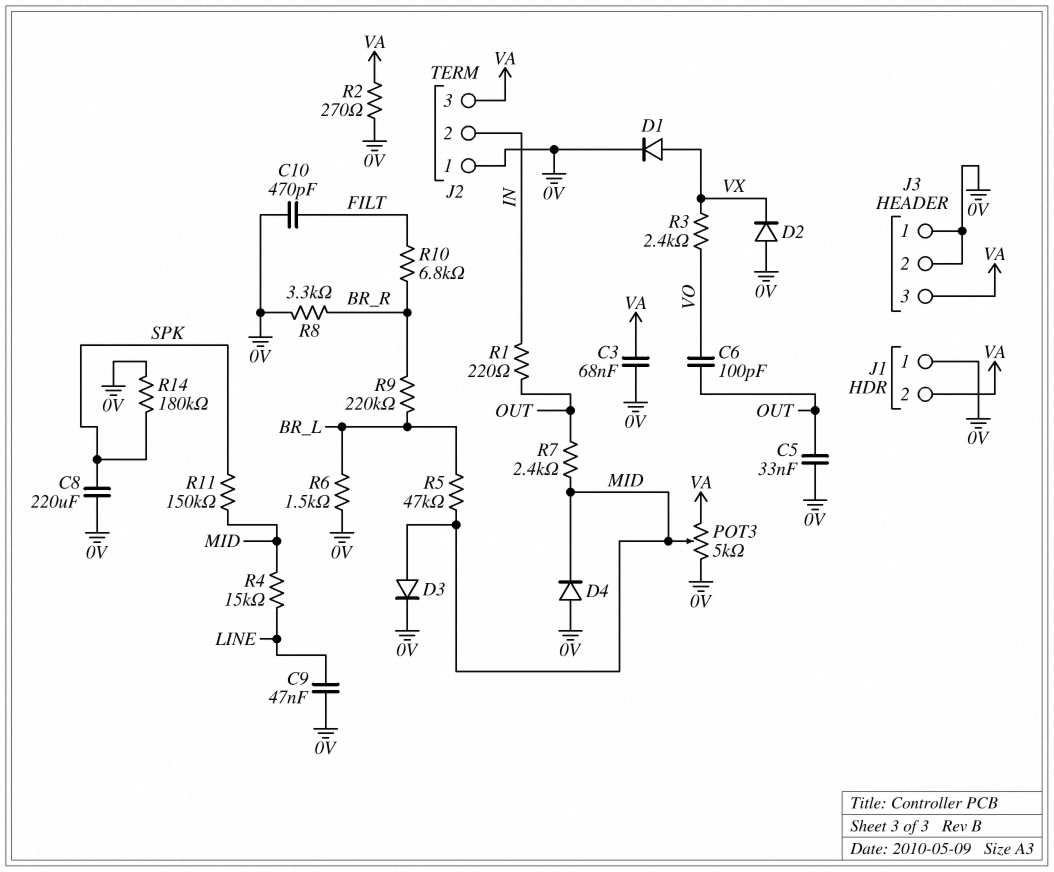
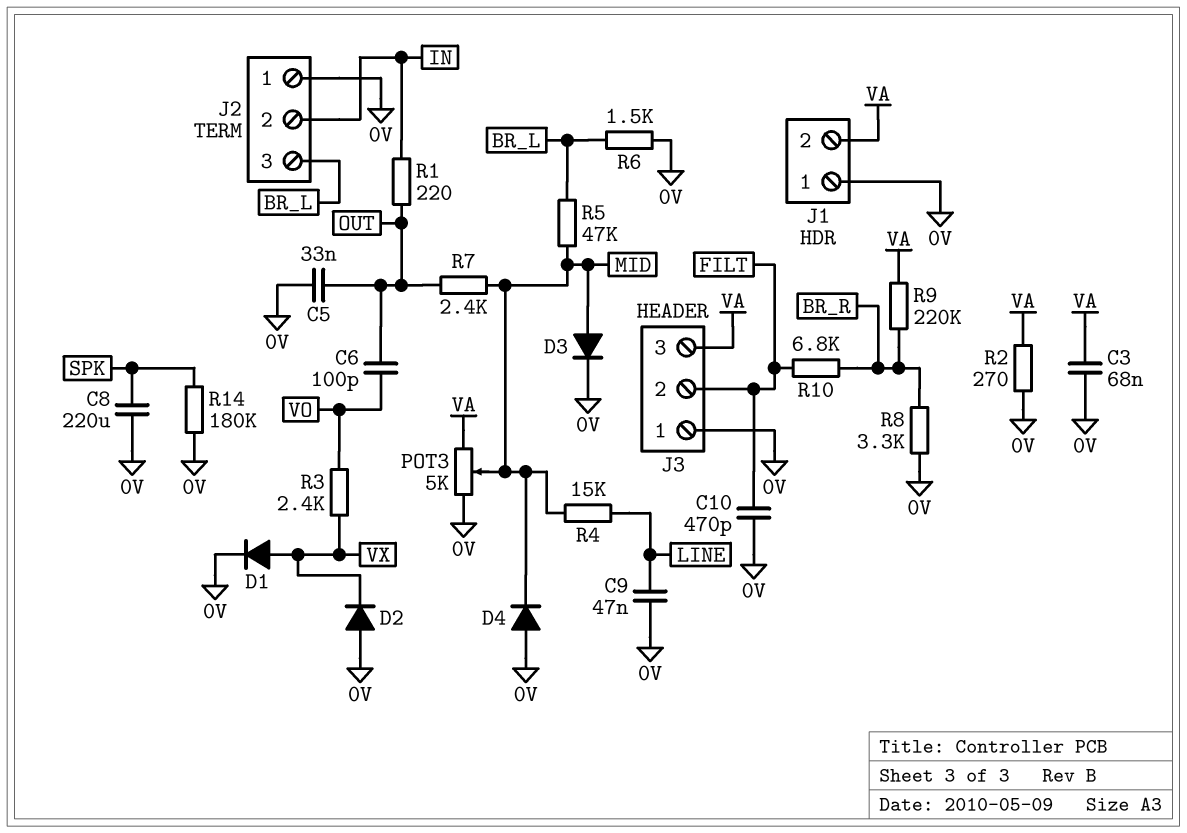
J2 pin 3: VA -> BR_L
J3 pin 2: 0V -> FILT
R9: 220k (BR_L, BR_R) -> 220k (BR_R, VA)
R11: 150k (MID, SPK) -> none

